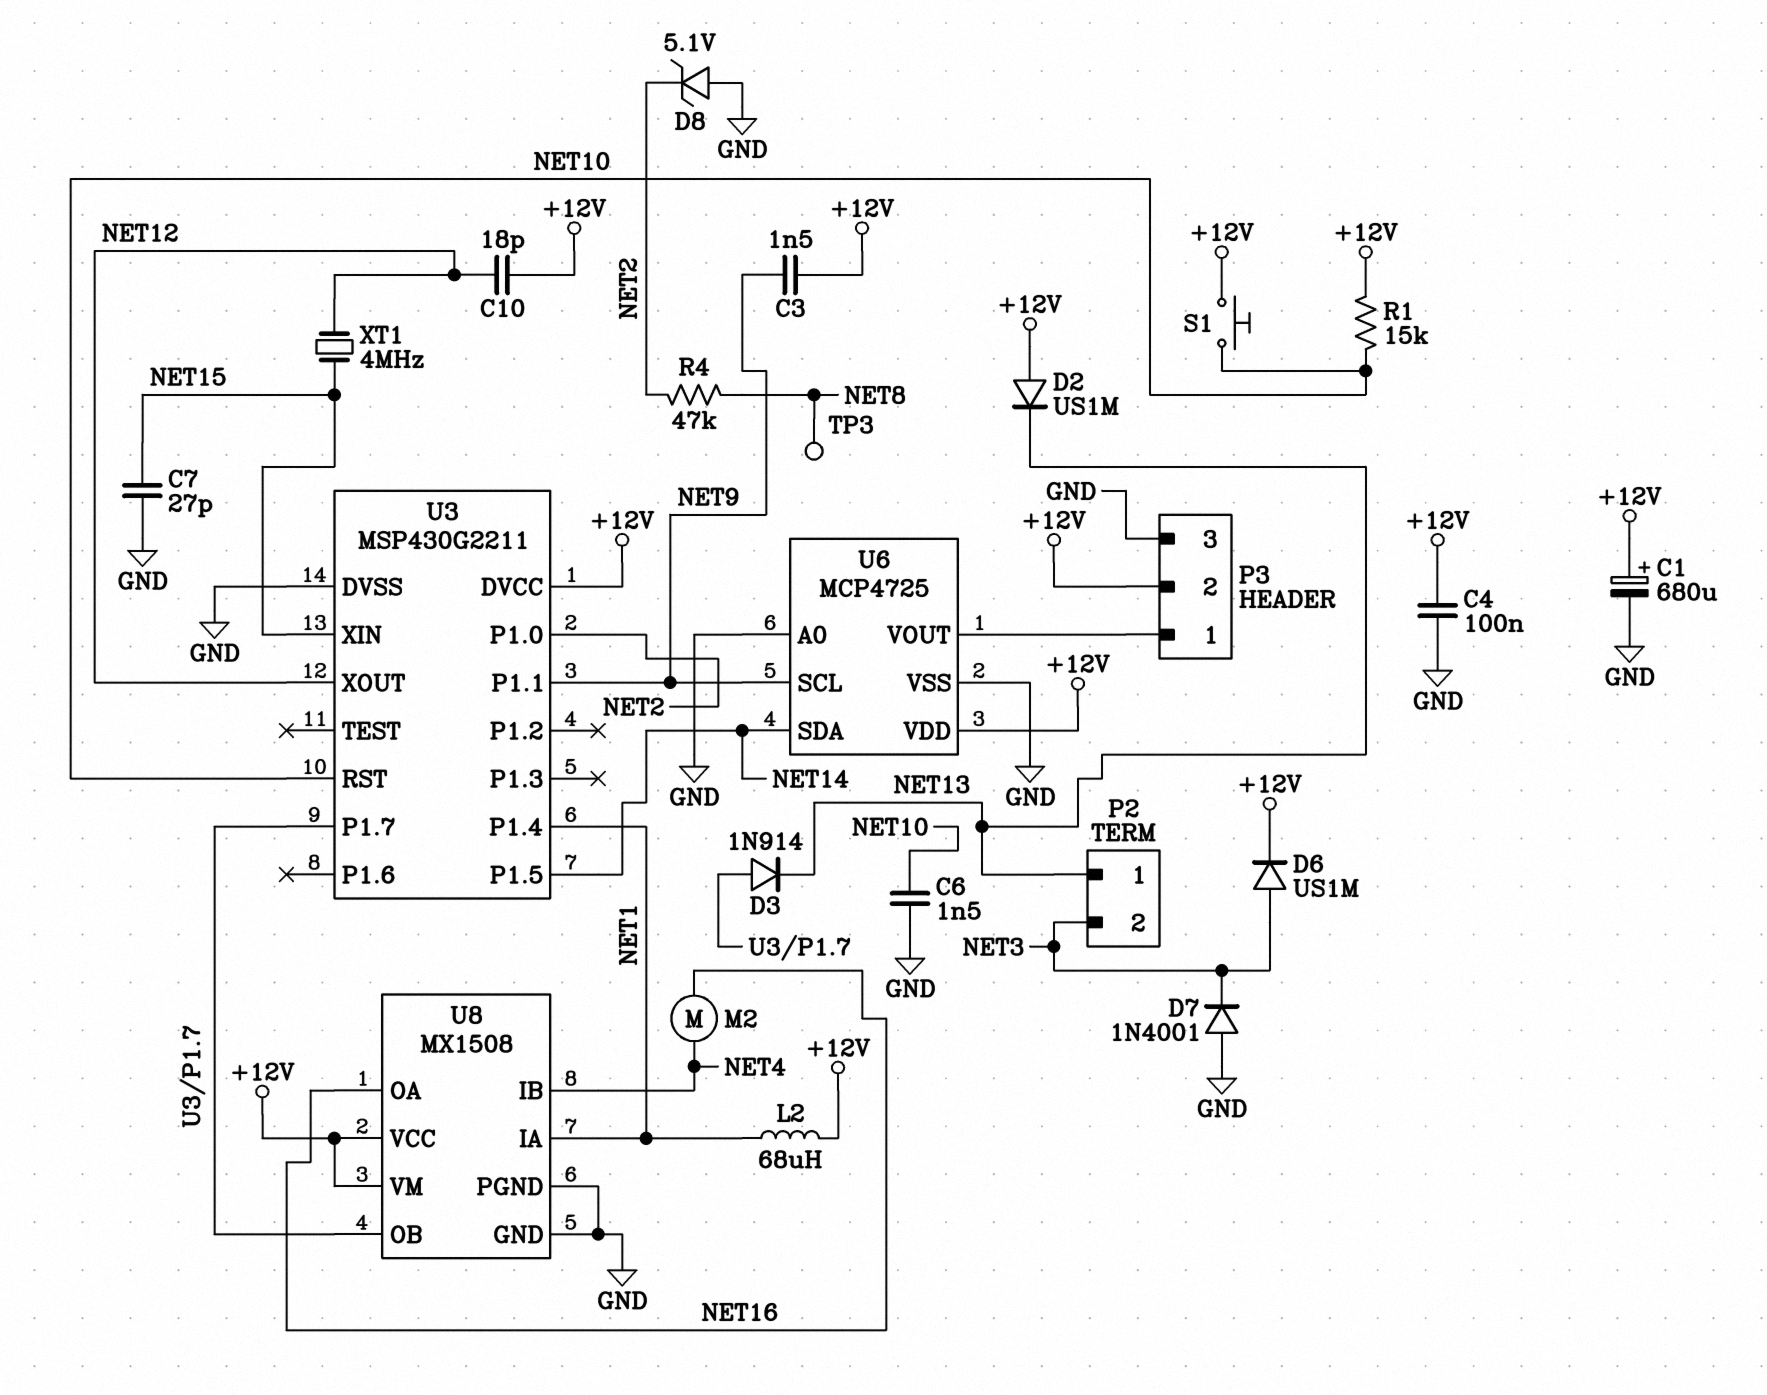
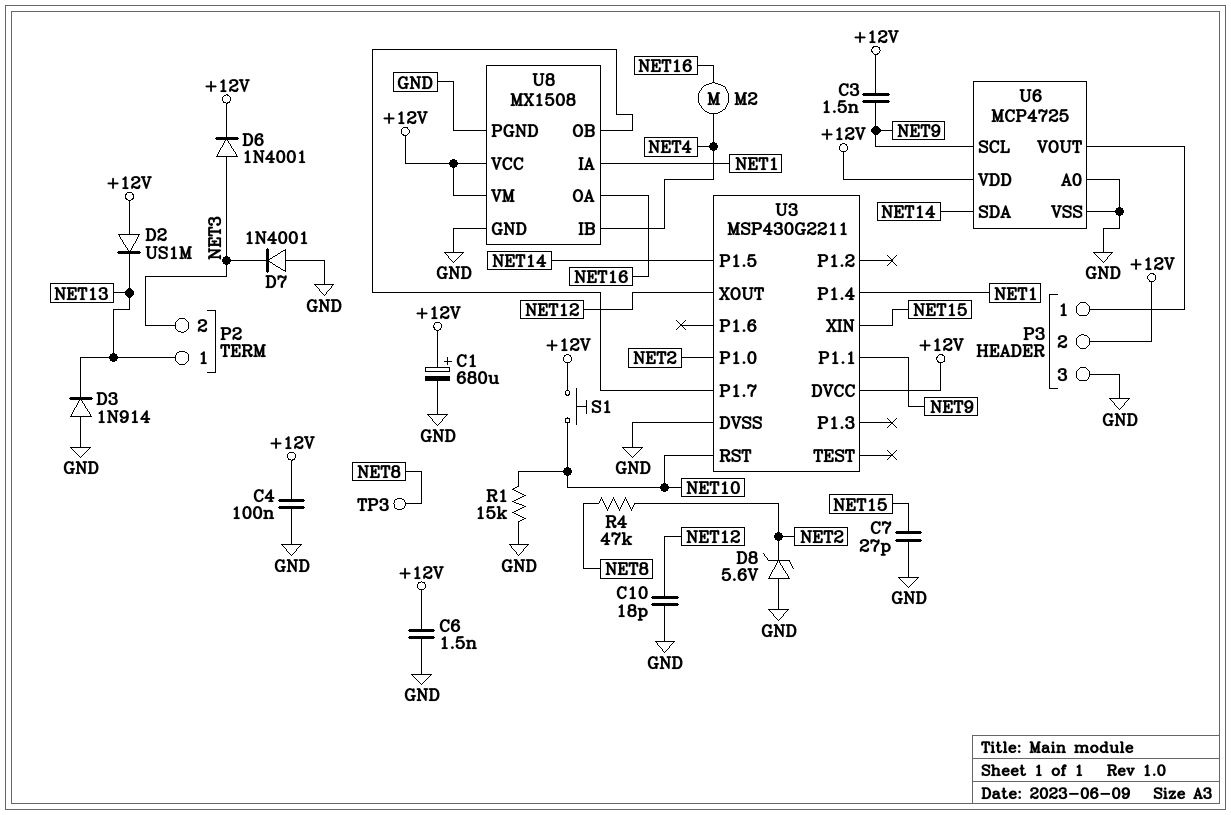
C6: 1.5nF (GND, NET10) -> 1.5nF (+12V, GND)
C10: 18pF (+12V, NET12) -> 18pF (GND, NET12)
D3: diode 1N914 (A U3/P1.7, K NET13) -> diode 1N914 (A GND, K NET13)
D6: diode US1M (A NET3, K +12V) -> diode 1N4001 (A NET3, K +12V)
D8: zener 5.1V (A GND, K NET2) -> zener 5.6V (A GND, K NET2)
L2: 68uH (+12V, NET1) -> none
R1: 15k (+12V, NET10) -> 15k (GND, NET10)
XT1: 4MHz (NET12, NET15) -> none

